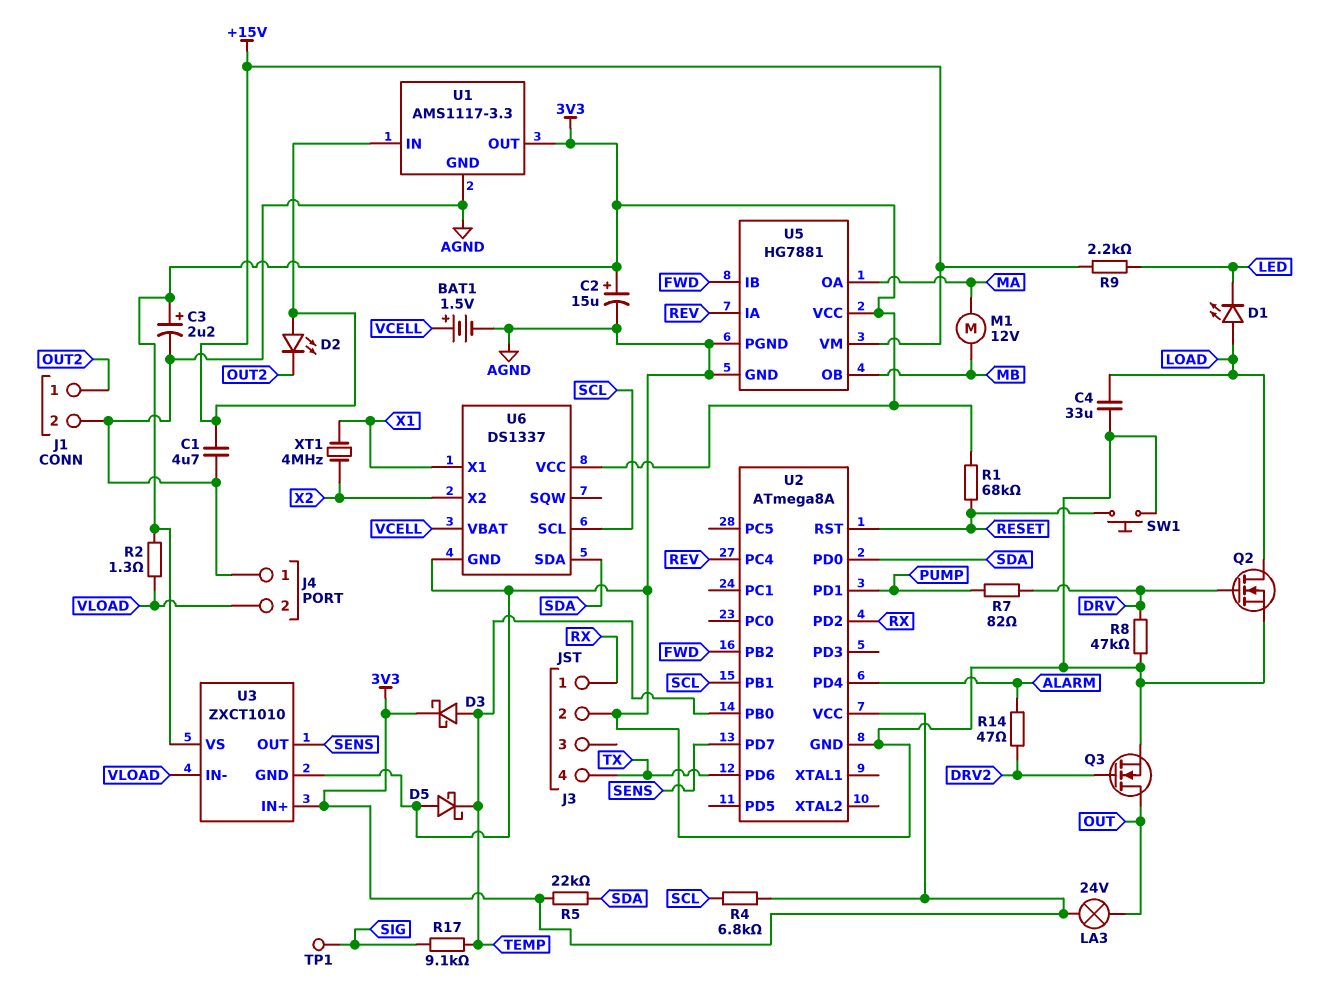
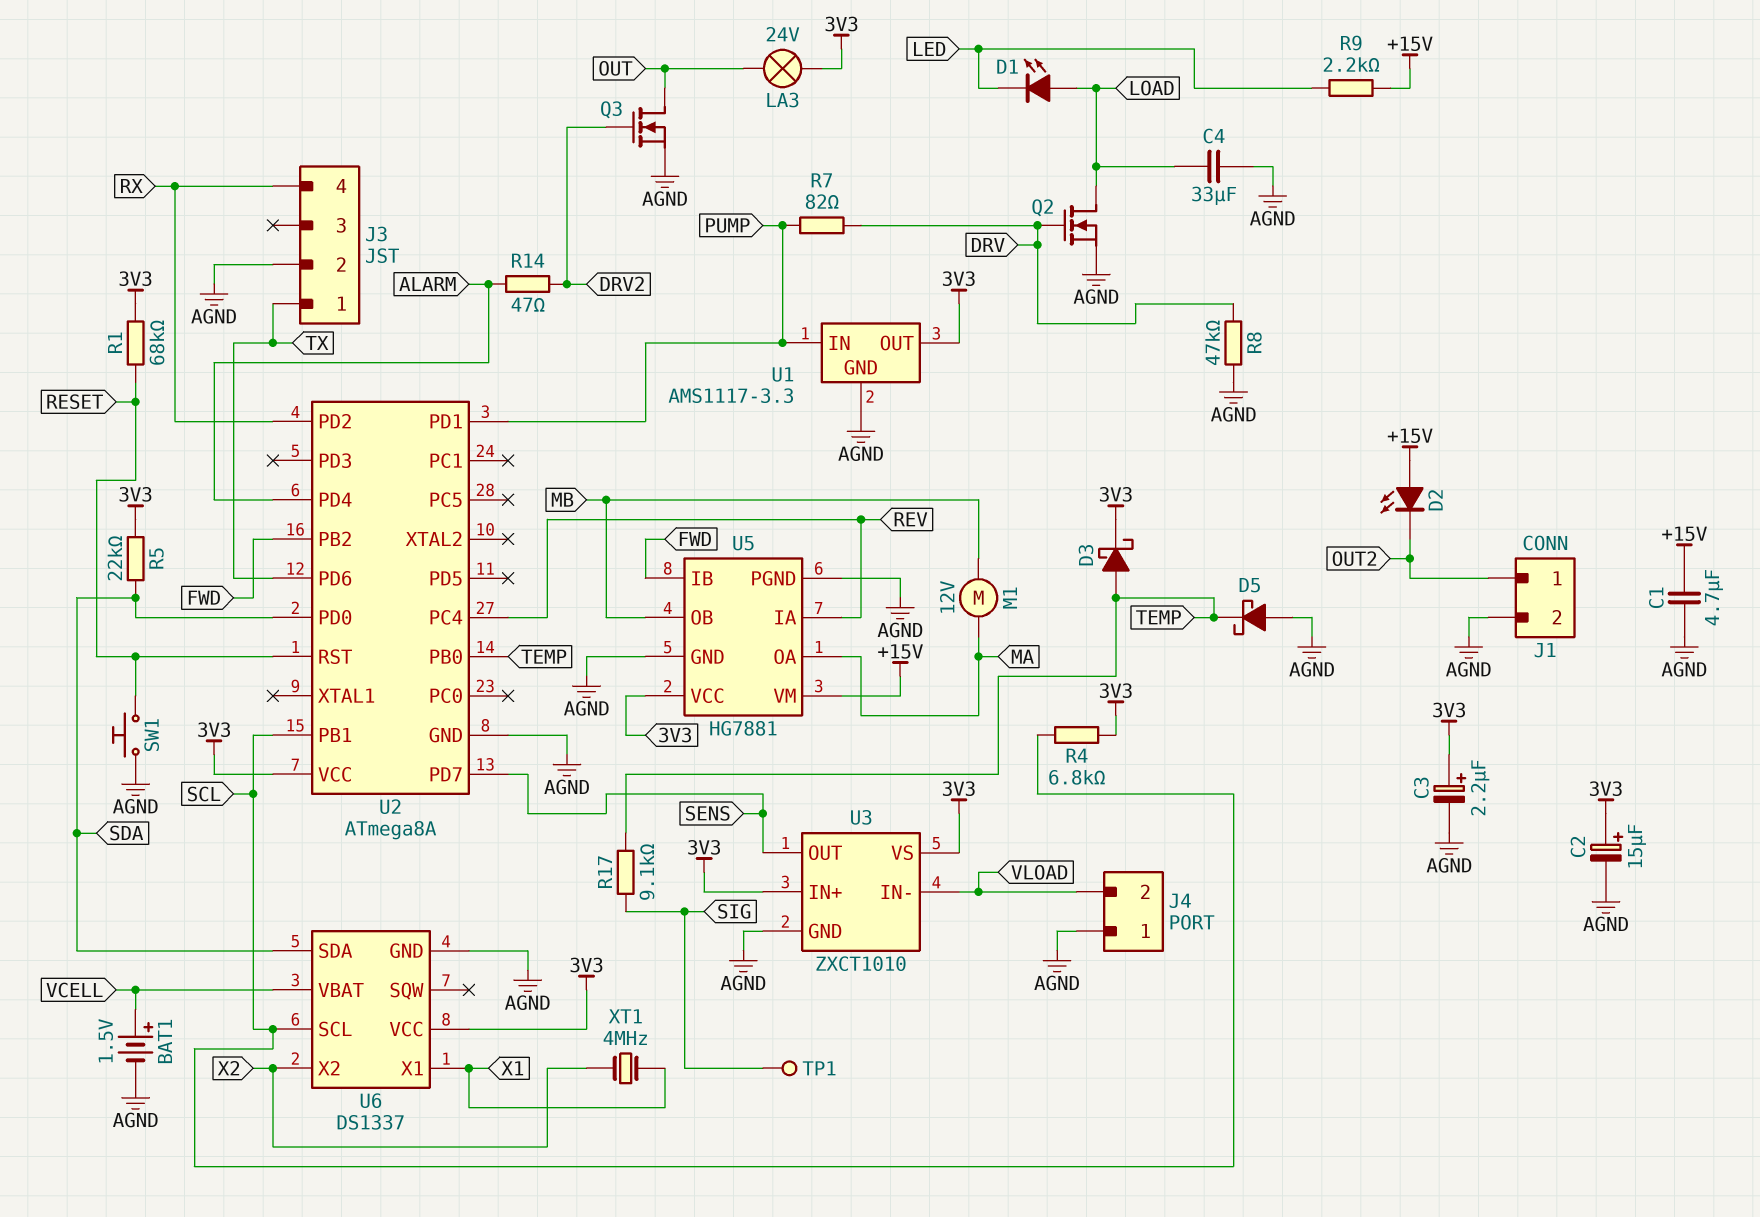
J3 pin 1: RX -> TX
J3 pin 4: TX -> RX
R2: 1.3 (3V3, VLOAD) -> none
U1 pin IN: +15V -> PUMP

